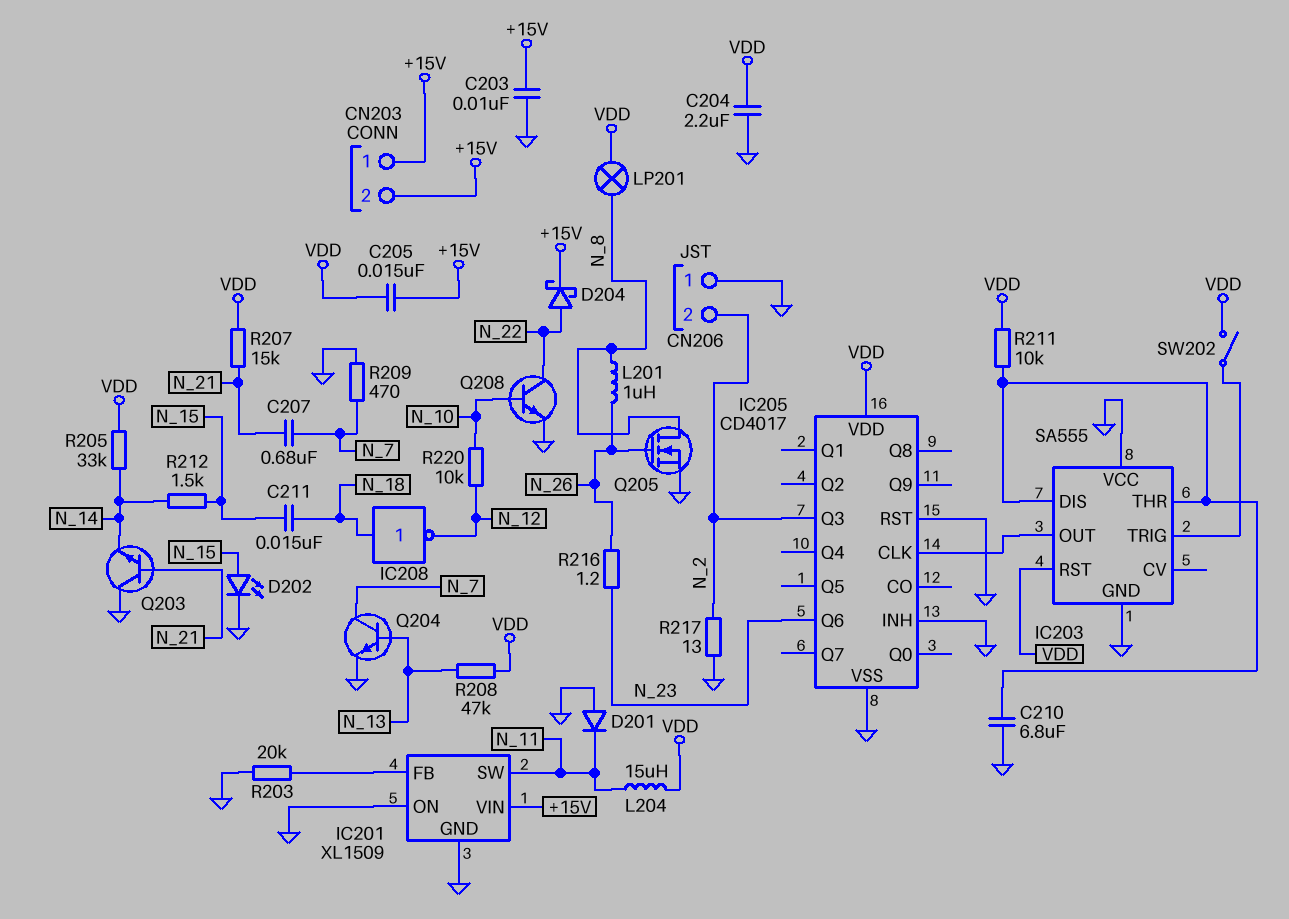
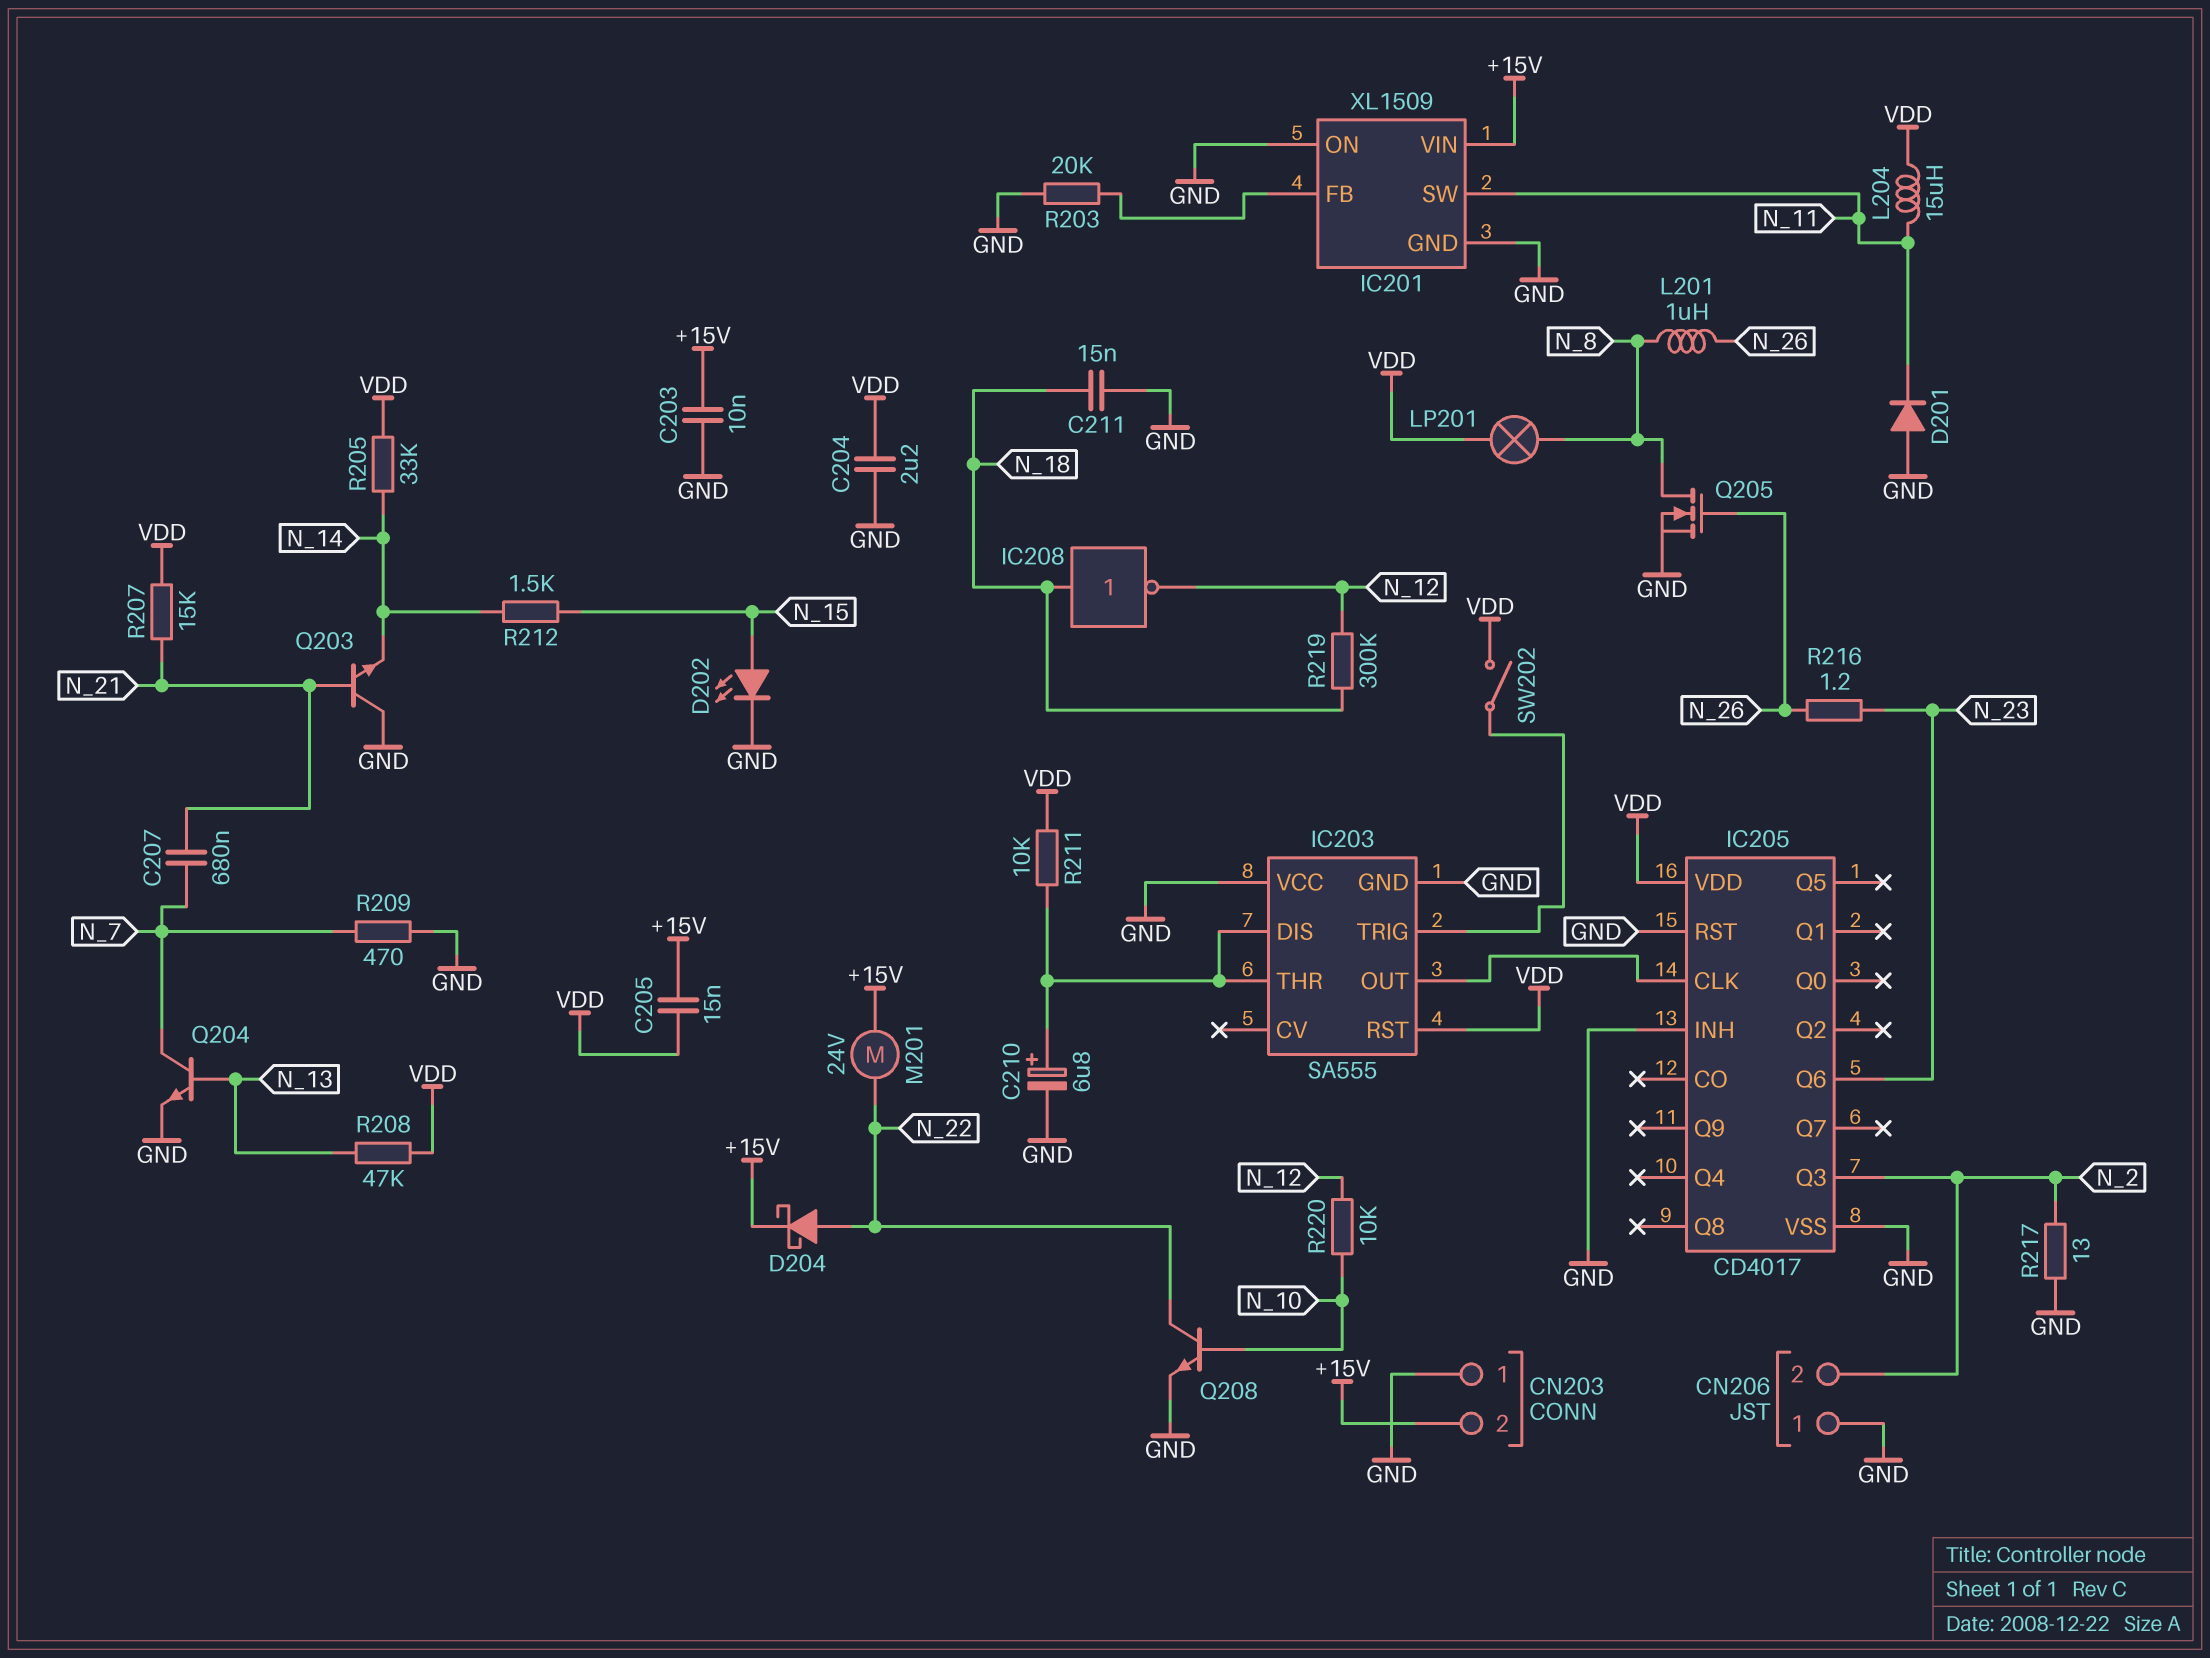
C210: 6.8uF (GND, IC203/DIS) -> 6.8uF (plus IC203/DIS, minus GND)
C211: 15nF (N_15, N_18) -> 15nF (GND, N_18)
CN203 pin 1: +15V -> GND
M201: none -> motor 24V (+15V, N_22)
R219: none -> 300k (N_12, N_18)

